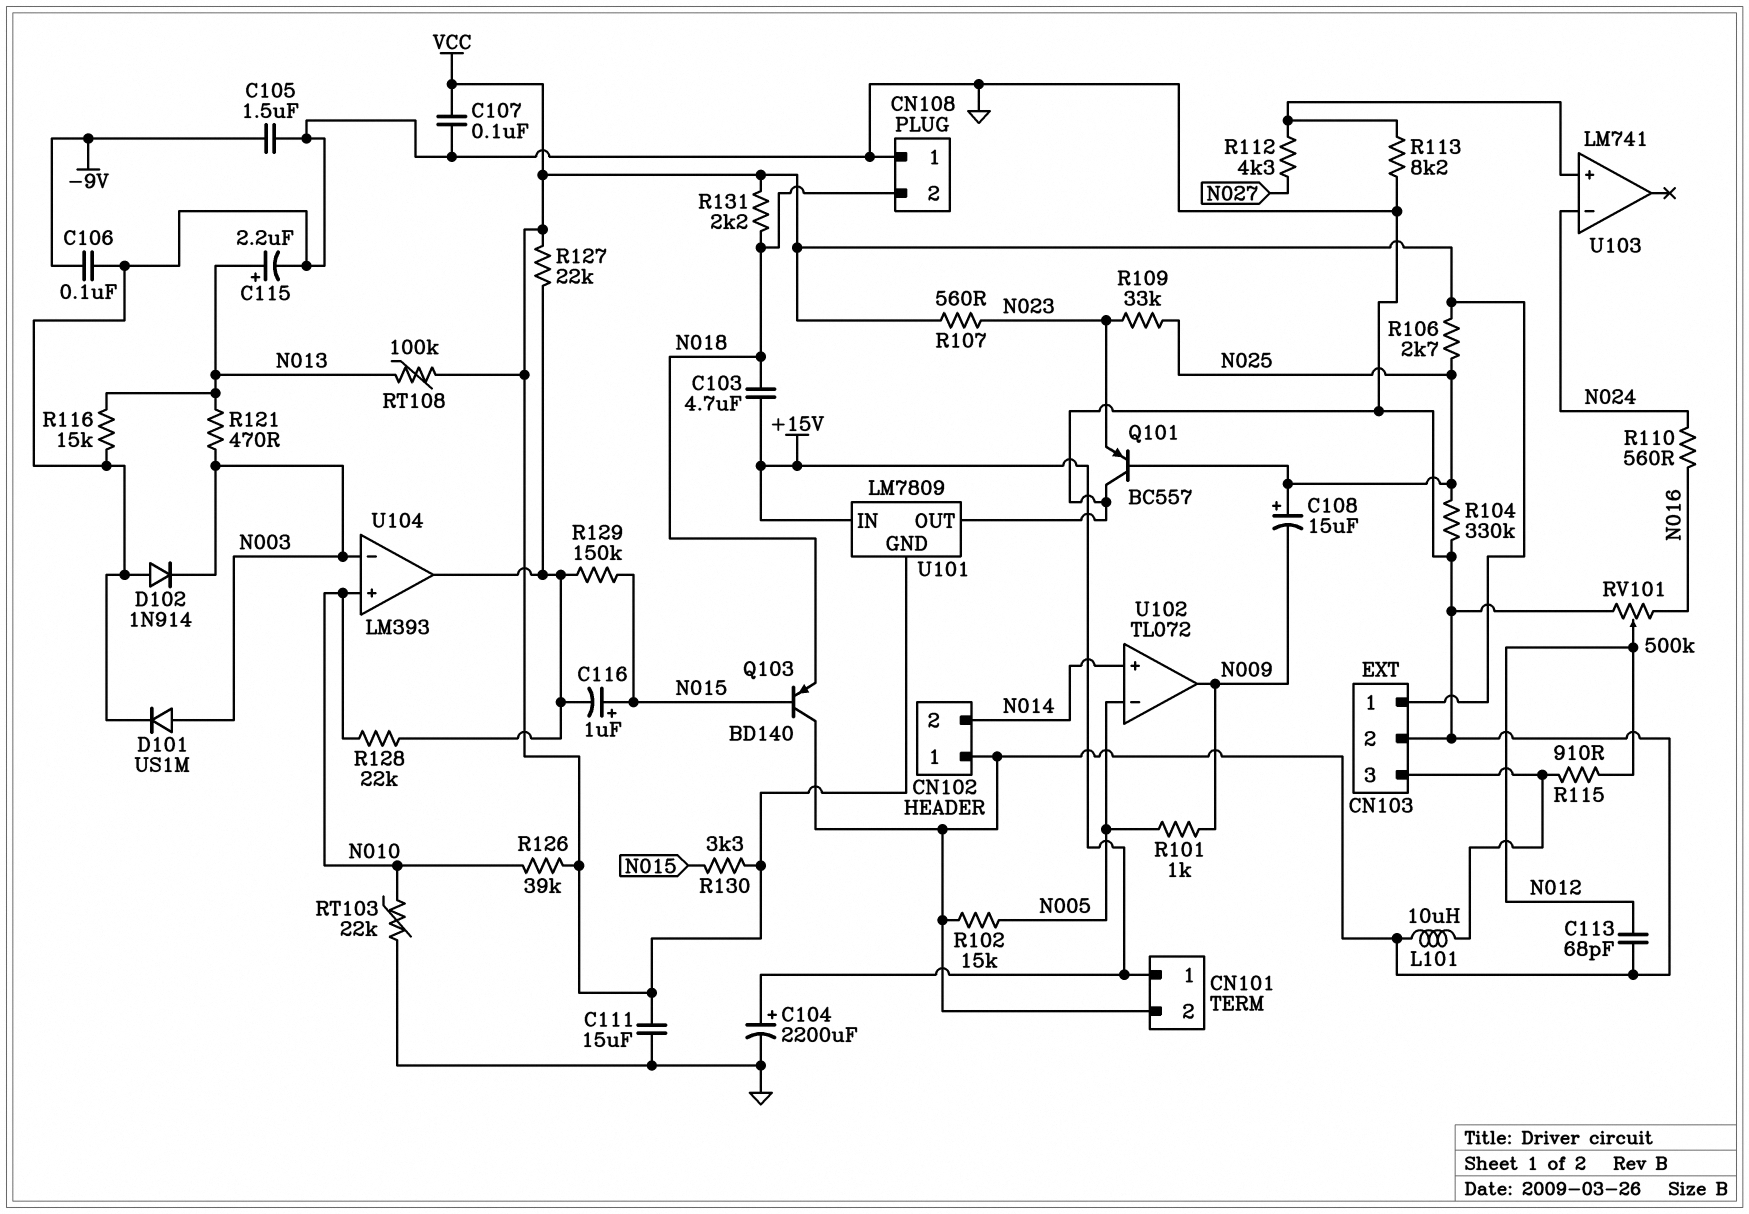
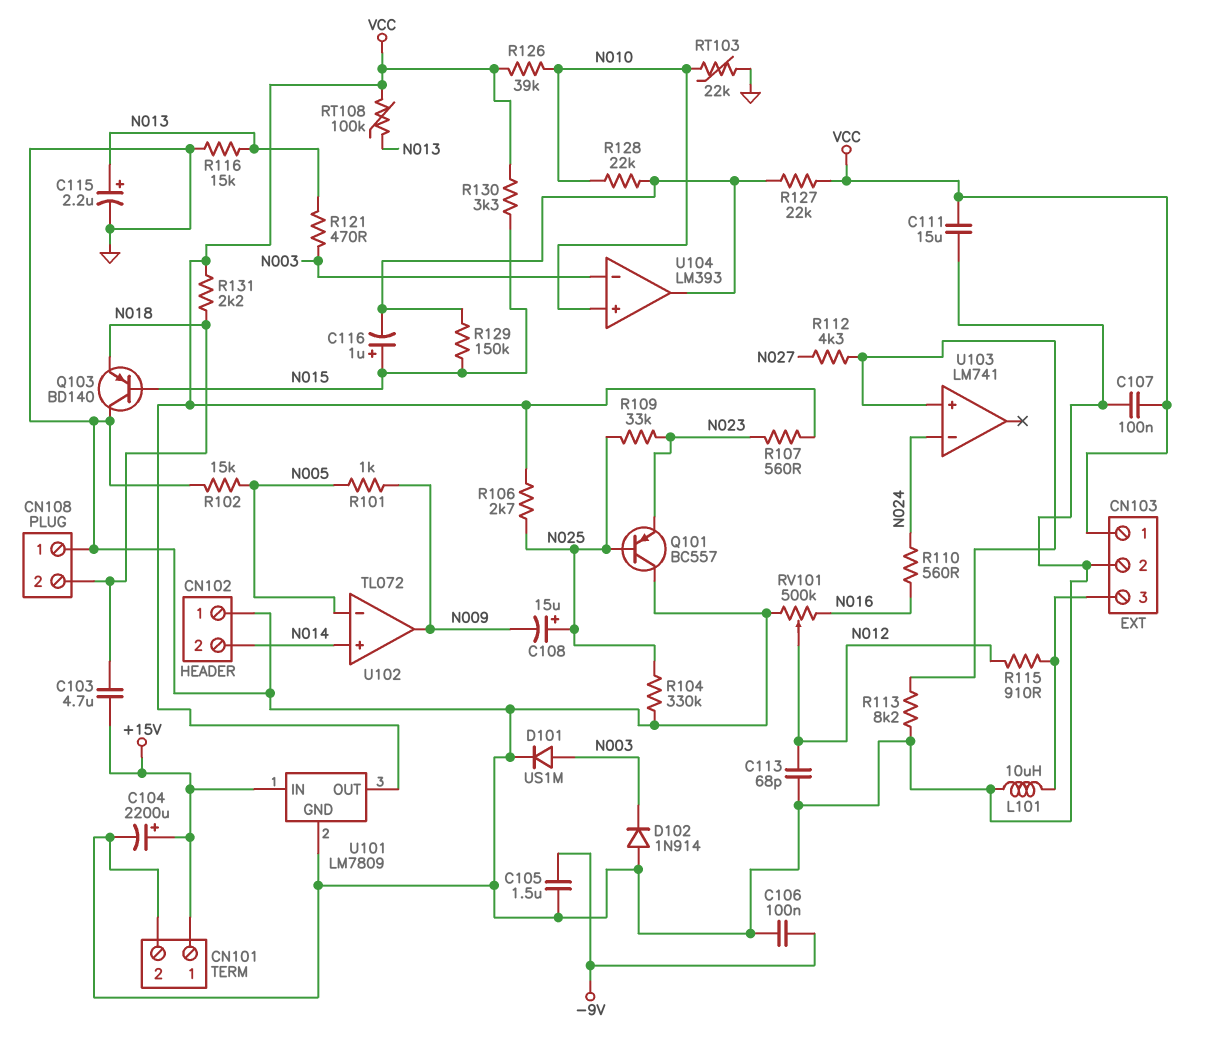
U101 pin GND: VCC -> GND
U101 pin OUT: GND -> VCC

